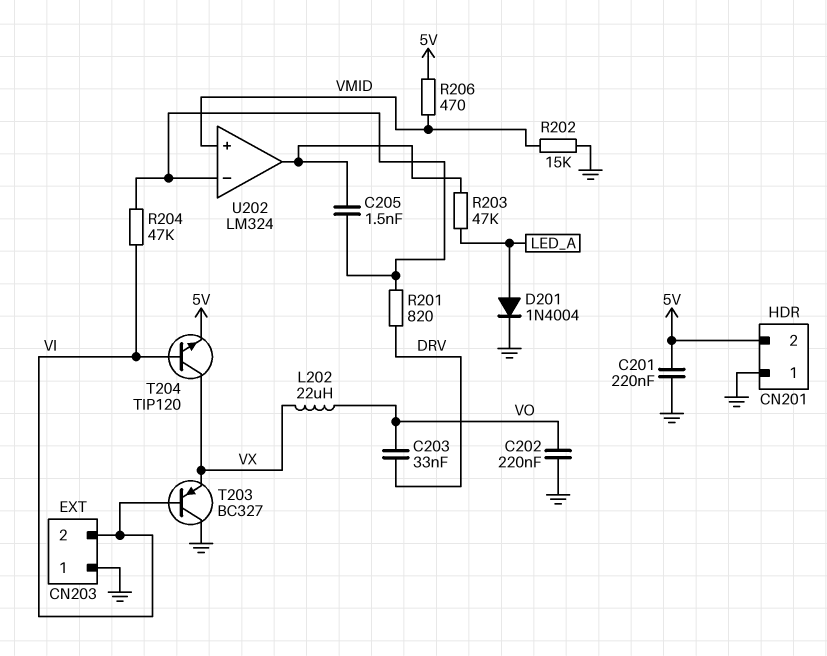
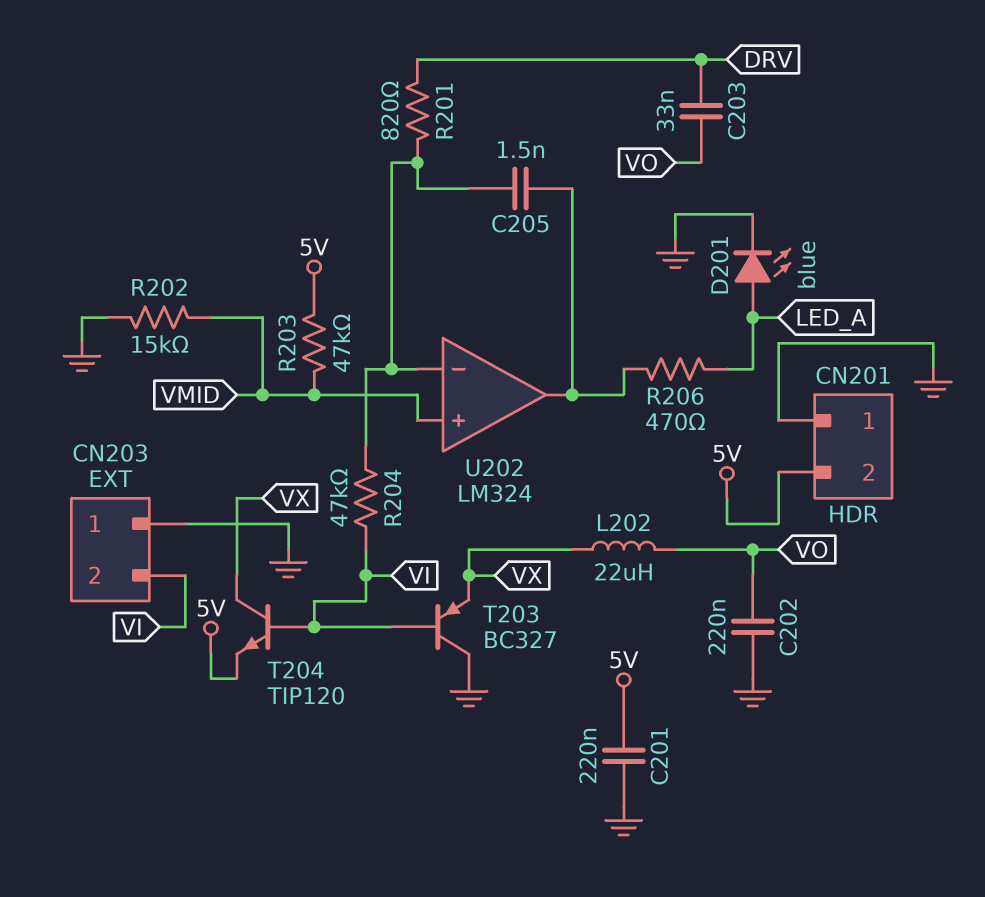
D201: diode 1N4004 (A LED_A, K GND) -> LED blue (A LED_A, K GND)
R203: 47k (LED_A, U202/out) -> 47k (5V, VMID)
R206: 470 (5V, VMID) -> 470 (LED_A, U202/out)

